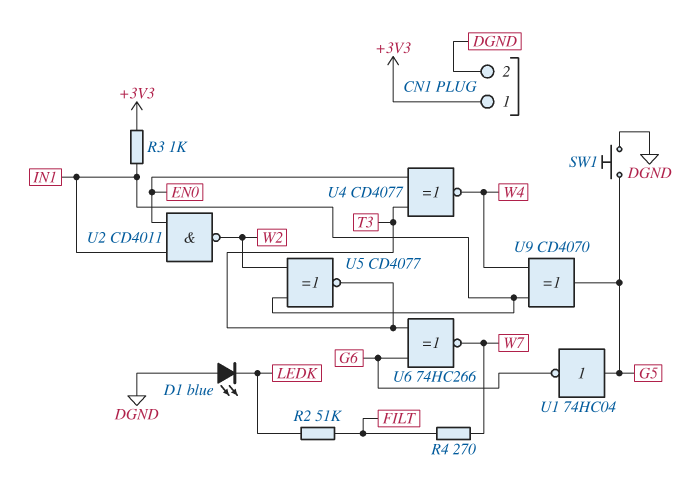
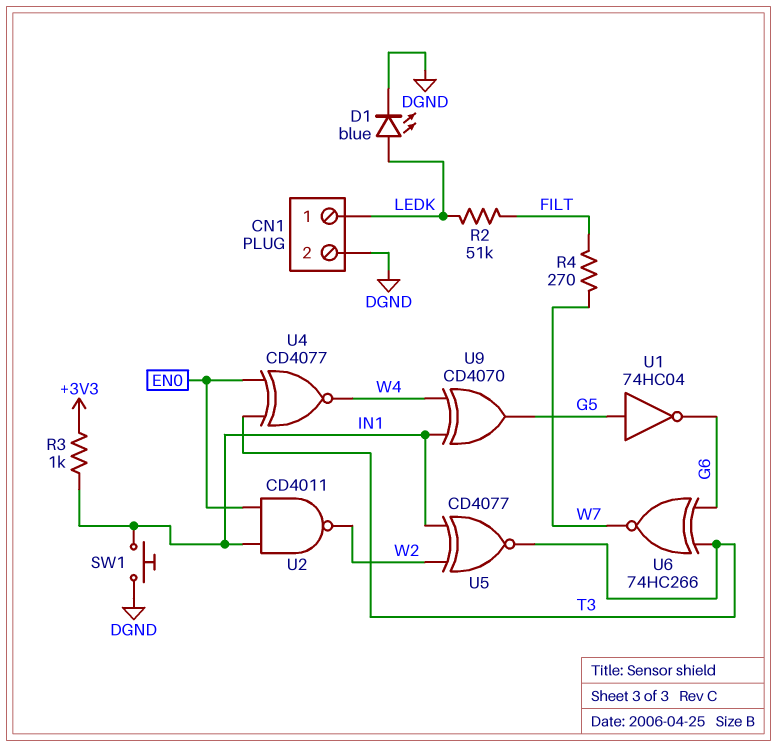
CN1 pin 1: +3V3 -> LEDK
D1: LED blue (A DGND, K LEDK) -> LED blue (A LEDK, K DGND)
SW1: button (DGND, G5) -> button (DGND, IN1)

